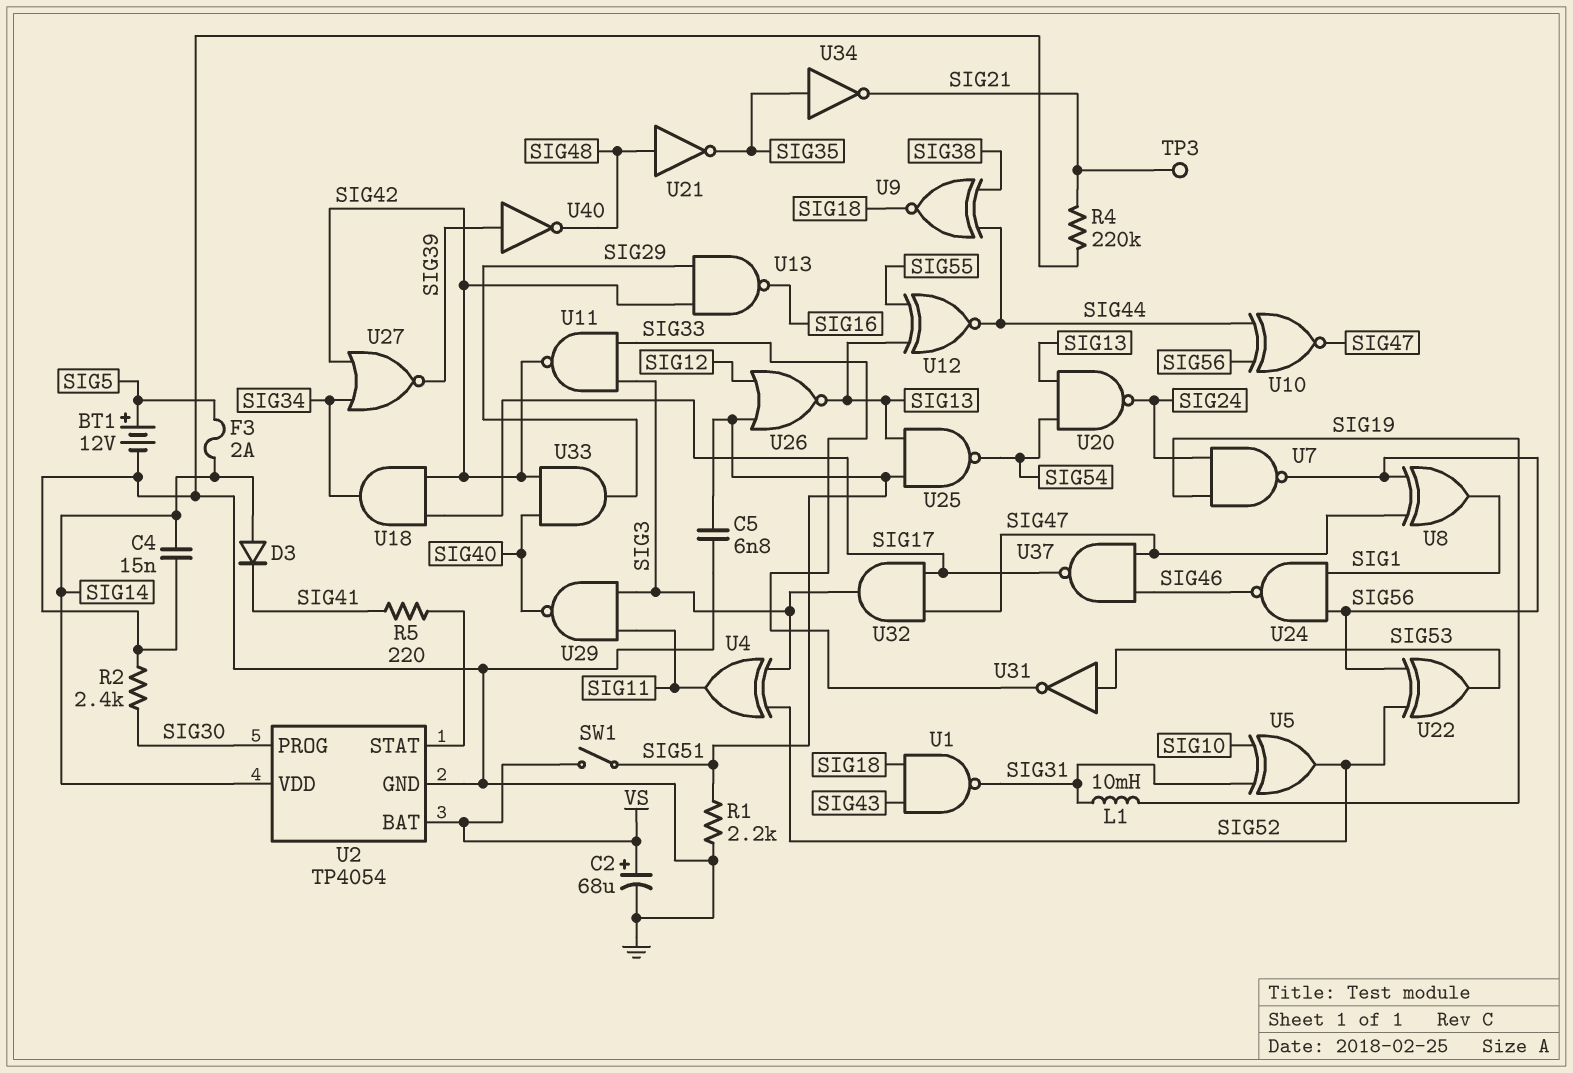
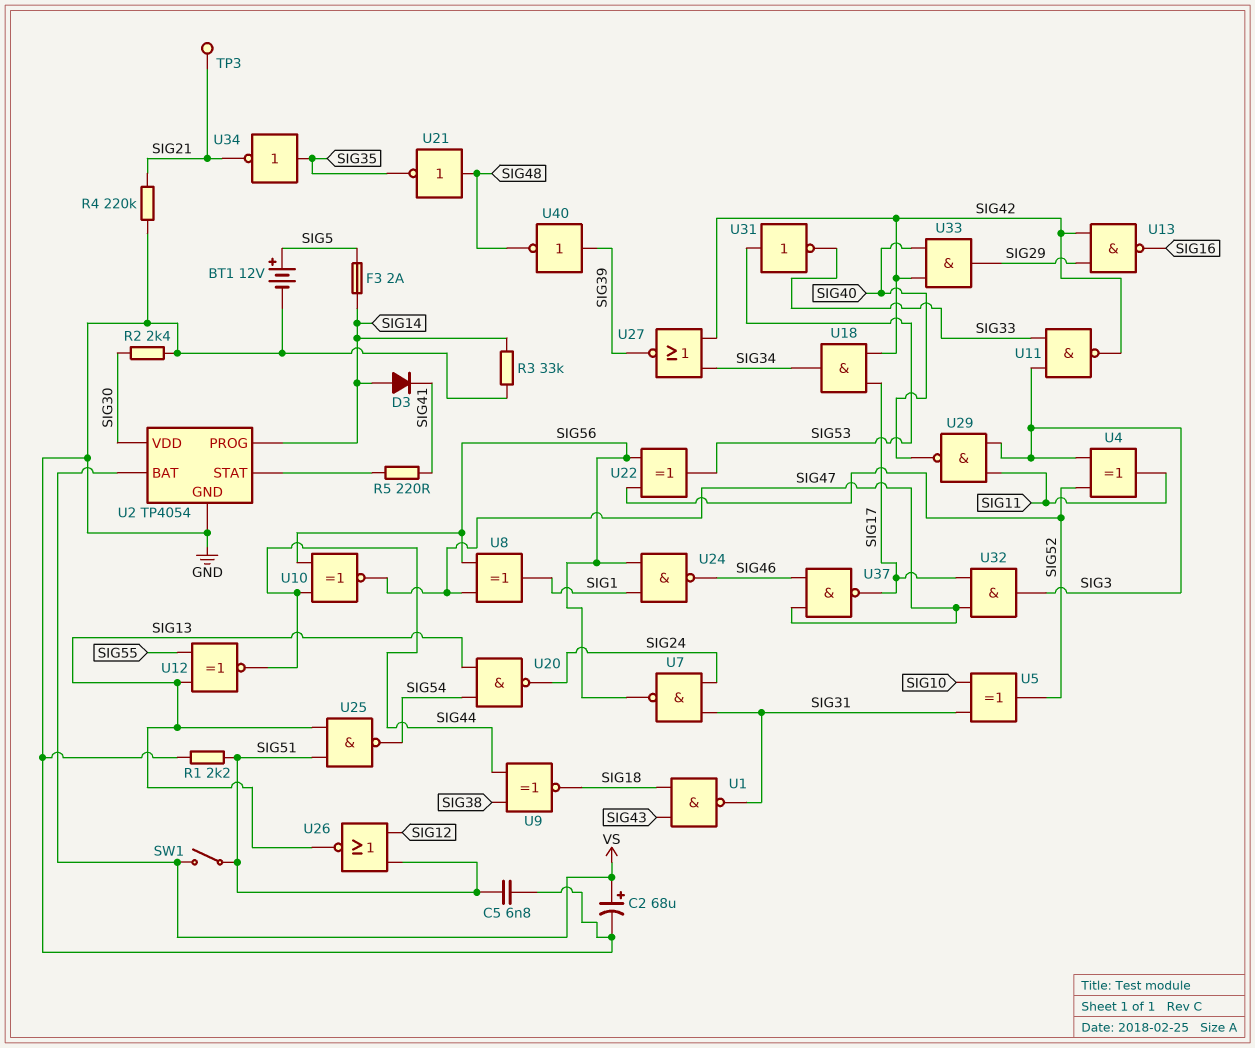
C4: 15nF (GND, SIG14) -> none
L1: 10mH (SIG19, SIG31) -> none
R3: none -> 33k (GND, SIG14)
U2 pin PROG: SIG30 -> SIG14
U2 pin VDD: SIG14 -> SIG30
U7: NAND (in SIG19, in SIG24, out SIG56) -> NAND (in SIG24, in SIG31, out SIG56)

